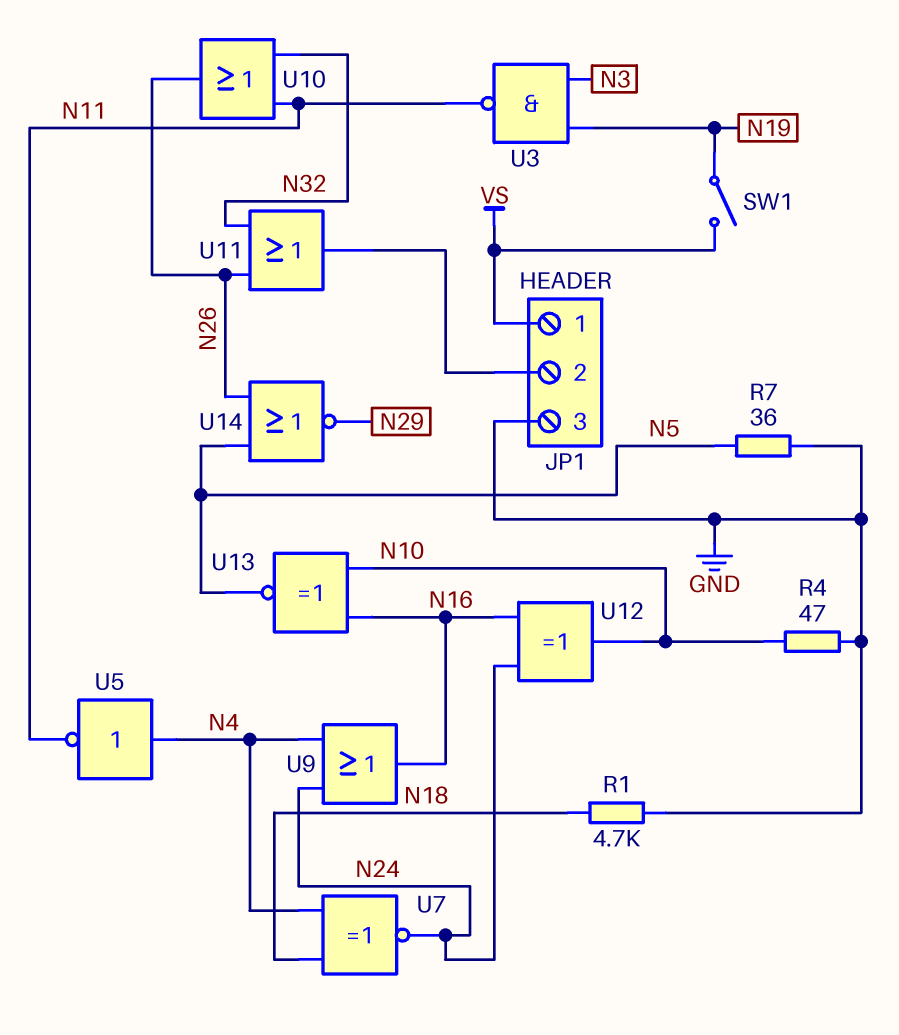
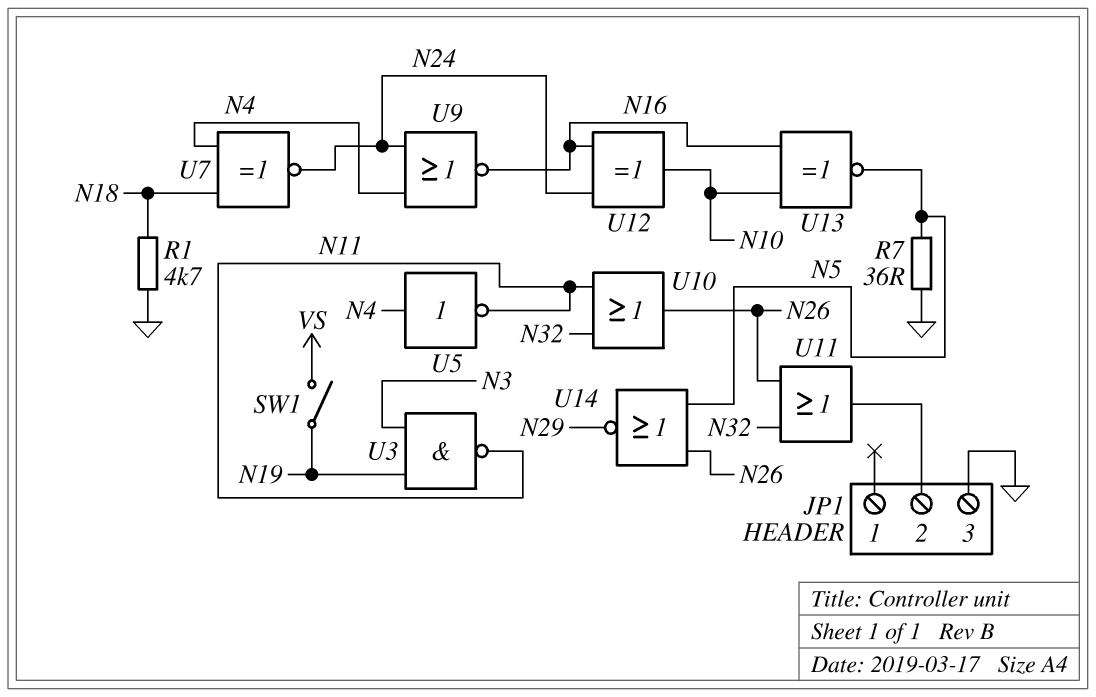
JP1 pin 1: VS -> none
R4: 47 (GND, N10) -> none
U9: OR (in N4, in N24, out N16) -> NOR (in N4, in N24, out N16)

